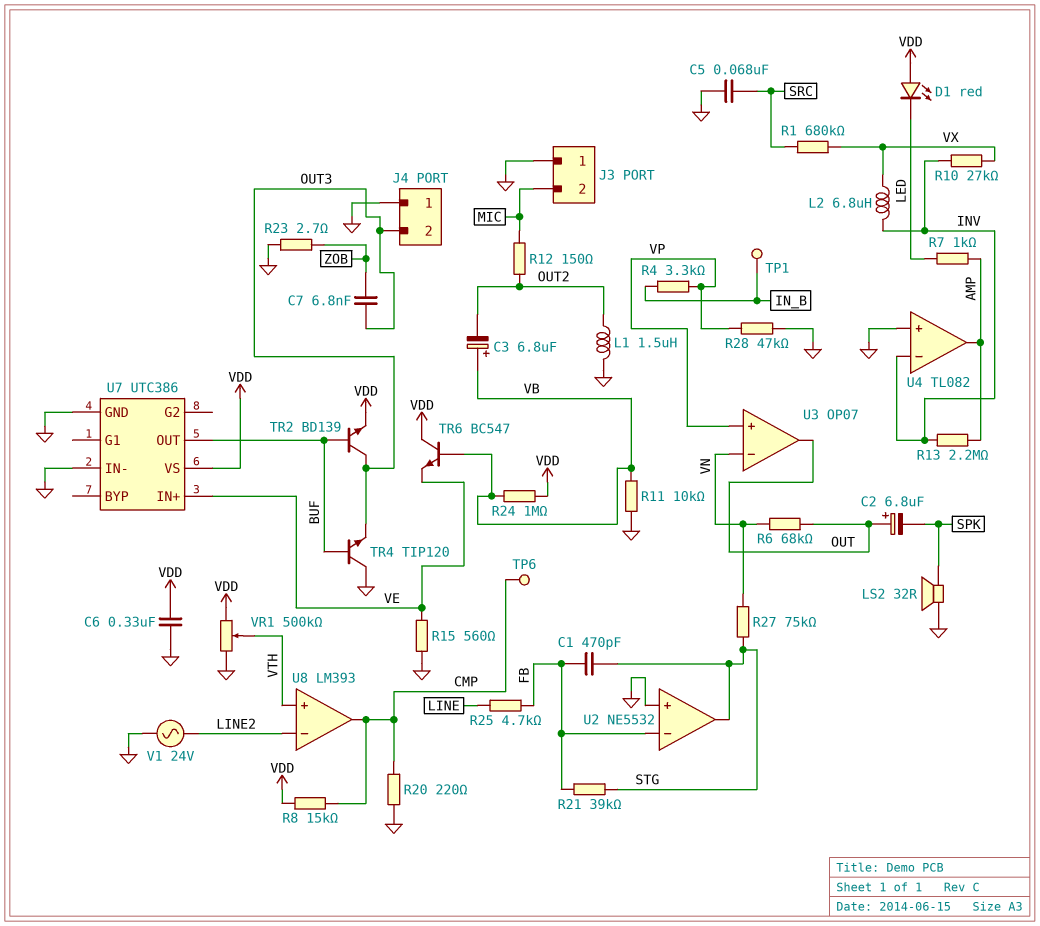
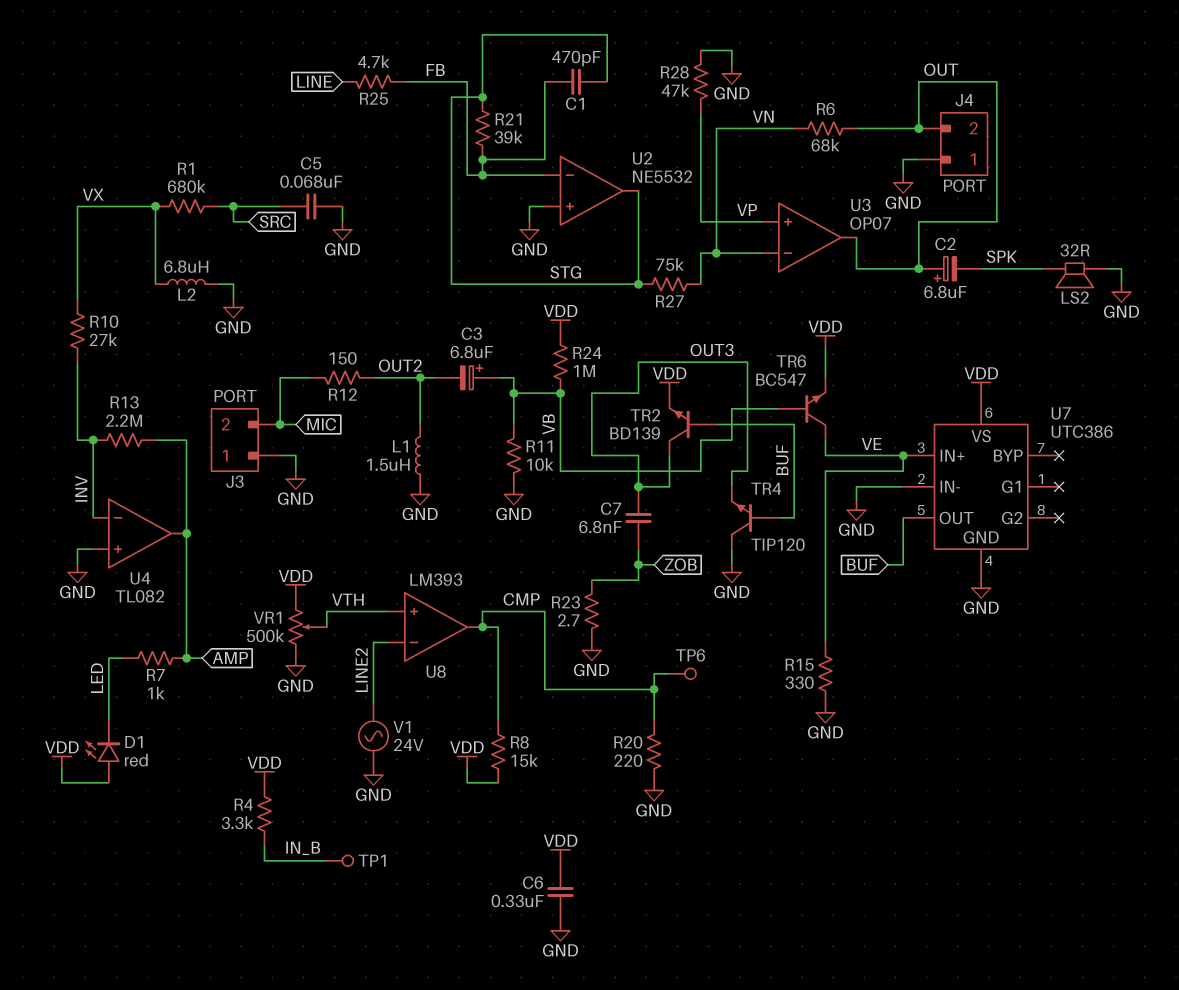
J4 pin 2: OUT3 -> OUT
L2: 6.8uH (INV, VX) -> 6.8uH (GND, VX)
R4: 3.3k (IN_B, VP) -> 3.3k (IN_B, VDD)
R15: 560 (GND, VE) -> 330 (GND, VE)
TR6: NPN BC547 (B VB, C VDD, E VE) -> NPN BC547 (B VB, C VE, E VDD)

